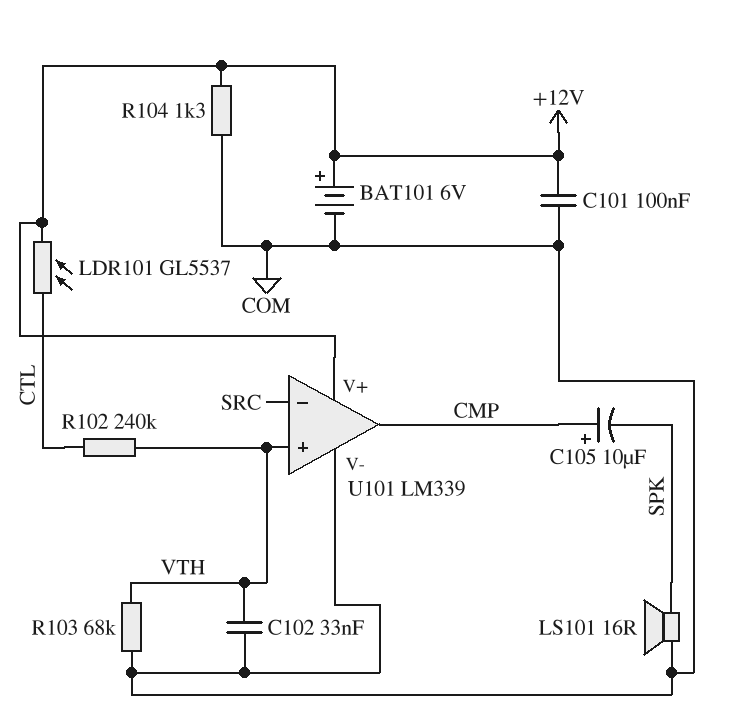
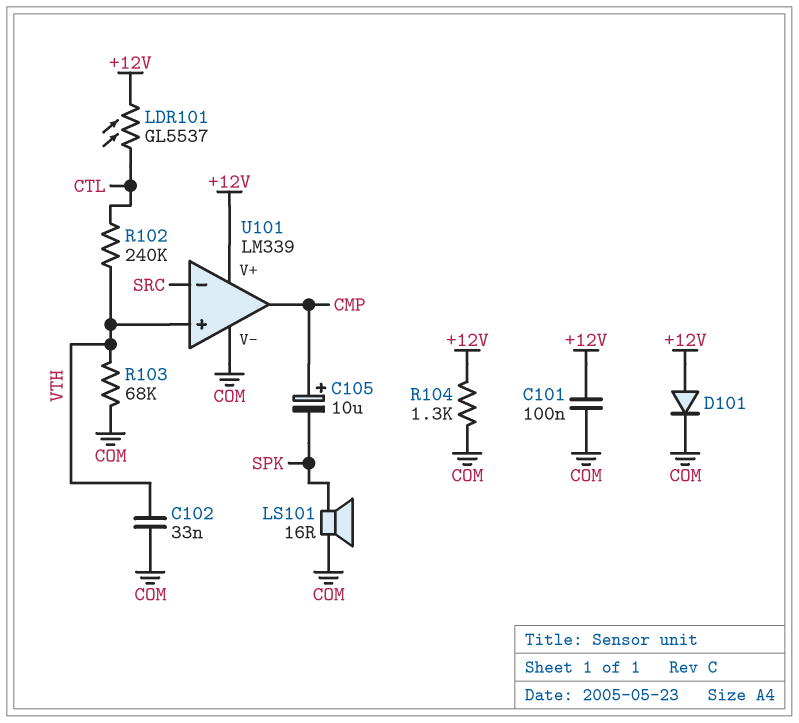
BAT101: 6V (plus +12V, minus COM) -> none
D101: none -> diode (A +12V, K COM)

